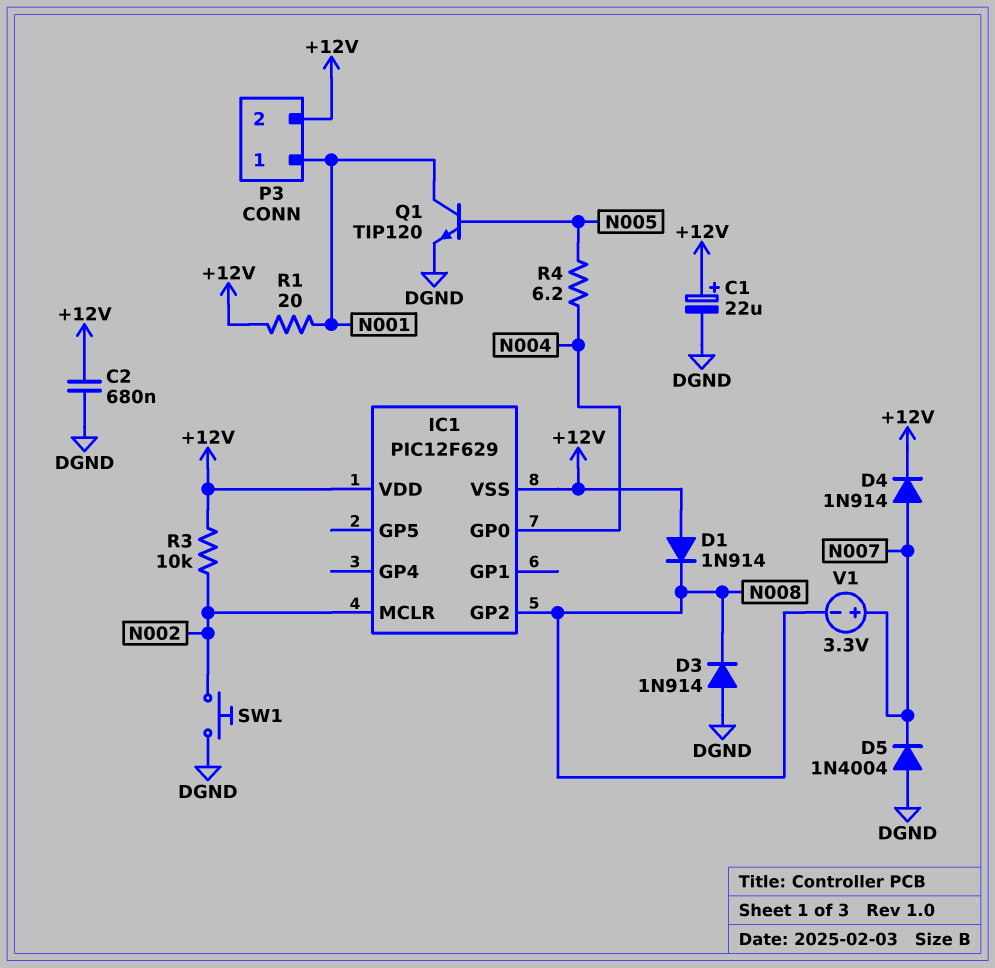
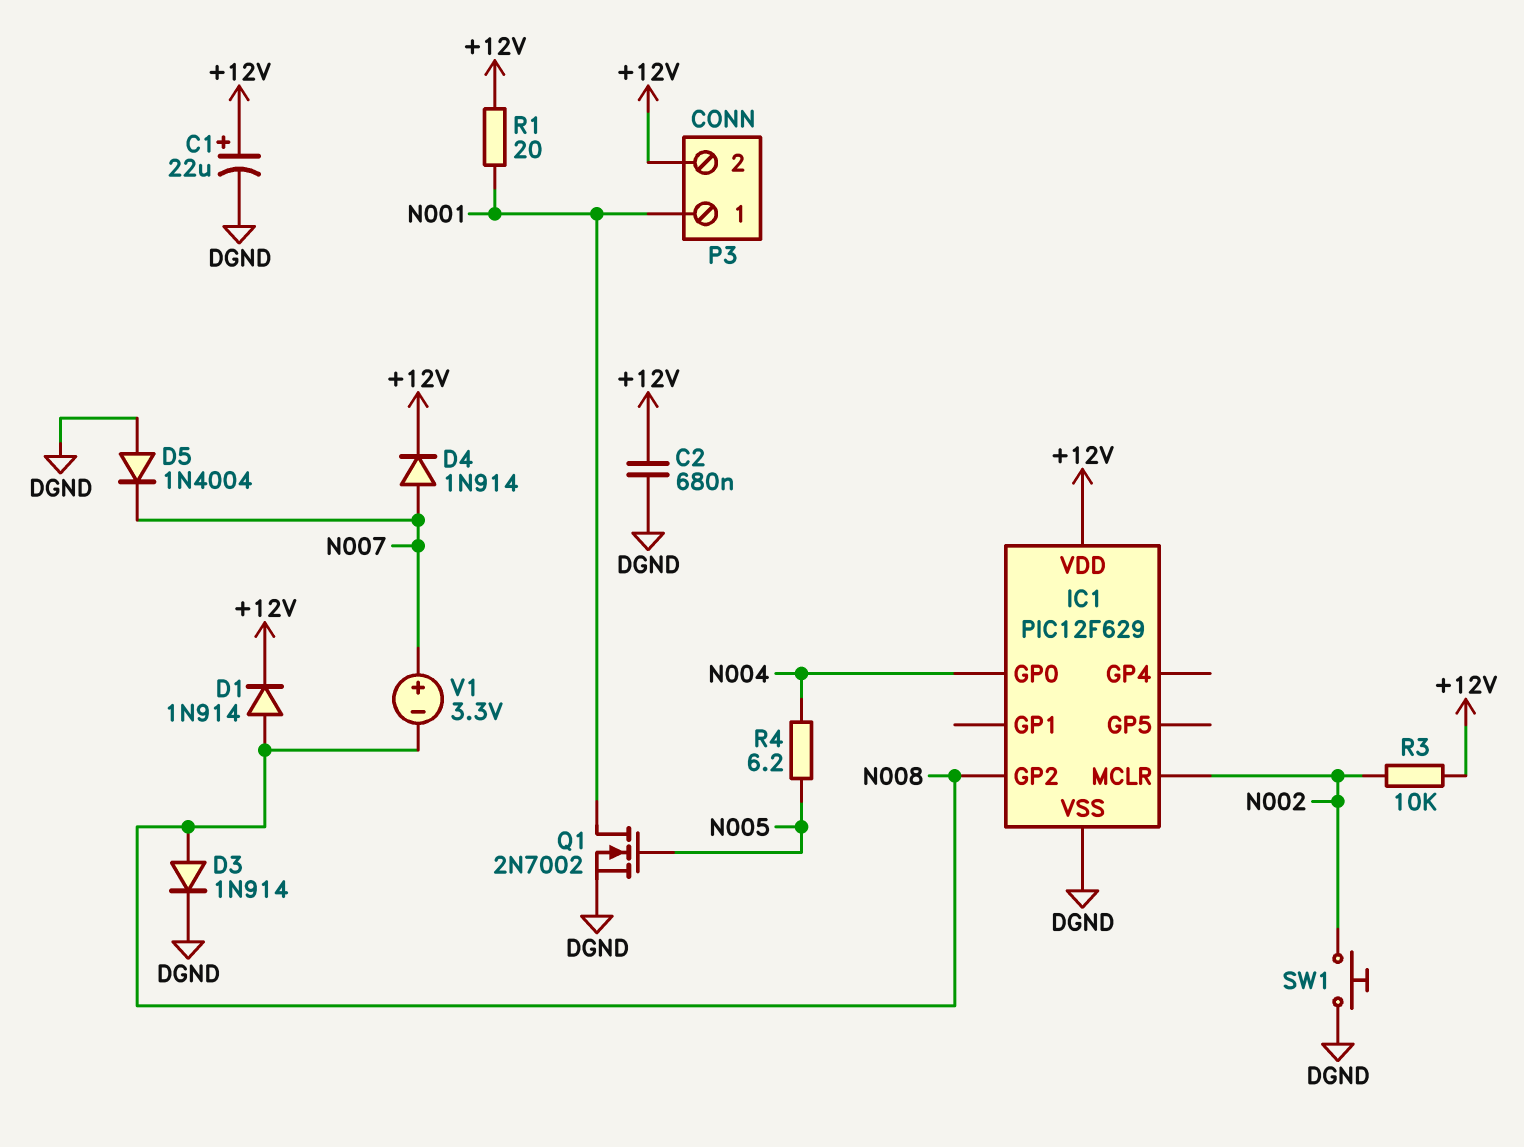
D1: diode 1N914 (A +12V, K N008) -> diode 1N914 (A N008, K +12V)
D3: diode 1N914 (A DGND, K N008) -> diode 1N914 (A N008, K DGND)
IC1 pin VSS: +12V -> DGND
Q1: NPN TIP120 (B N005, C N001, E DGND) -> NMOS 2N7002 (G N005, D N001, S DGND)

